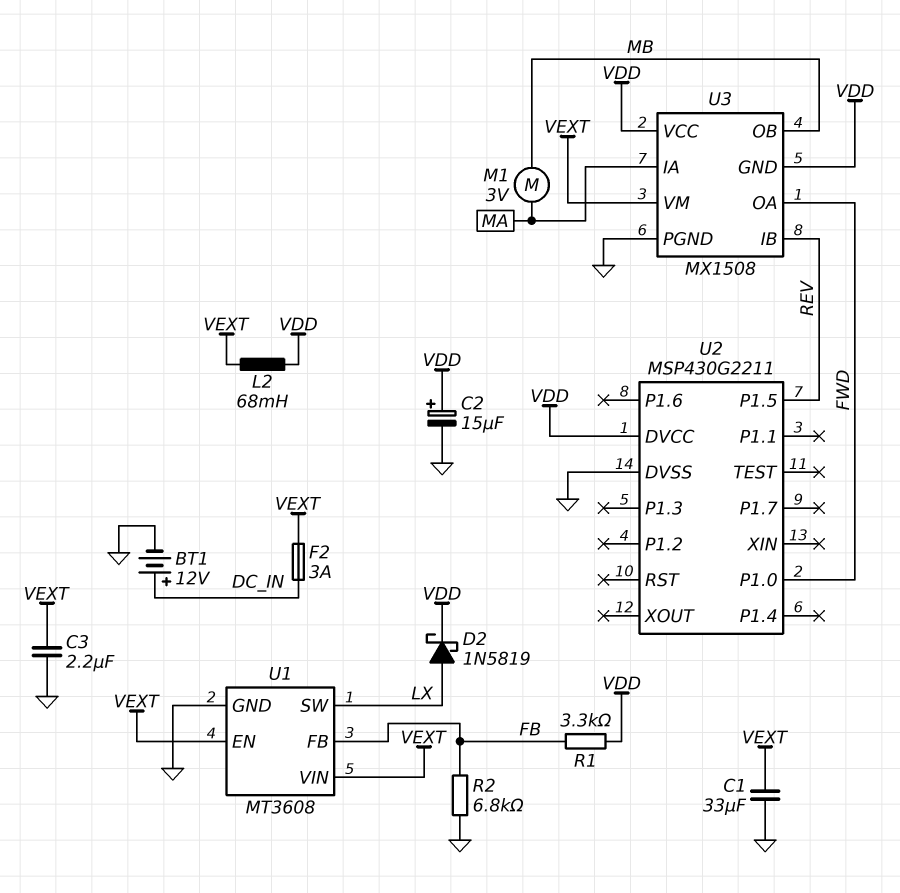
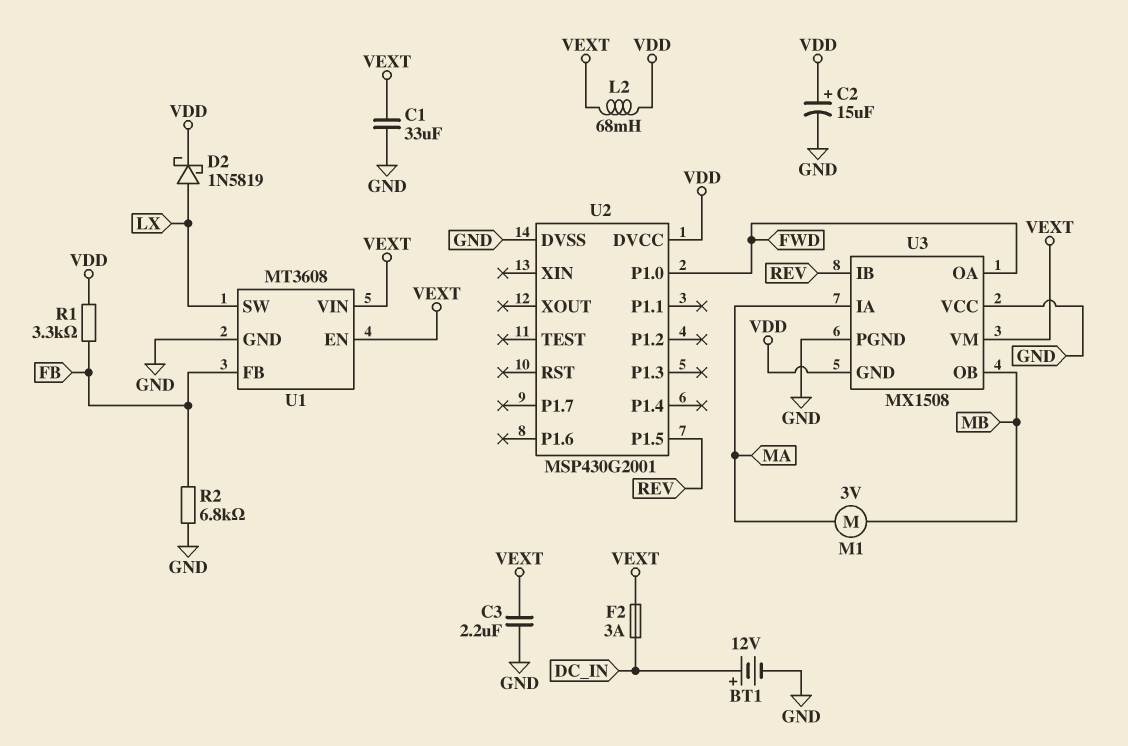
U2: MSP430G2211 -> MSP430G2001
U3 pin VCC: VDD -> GND

